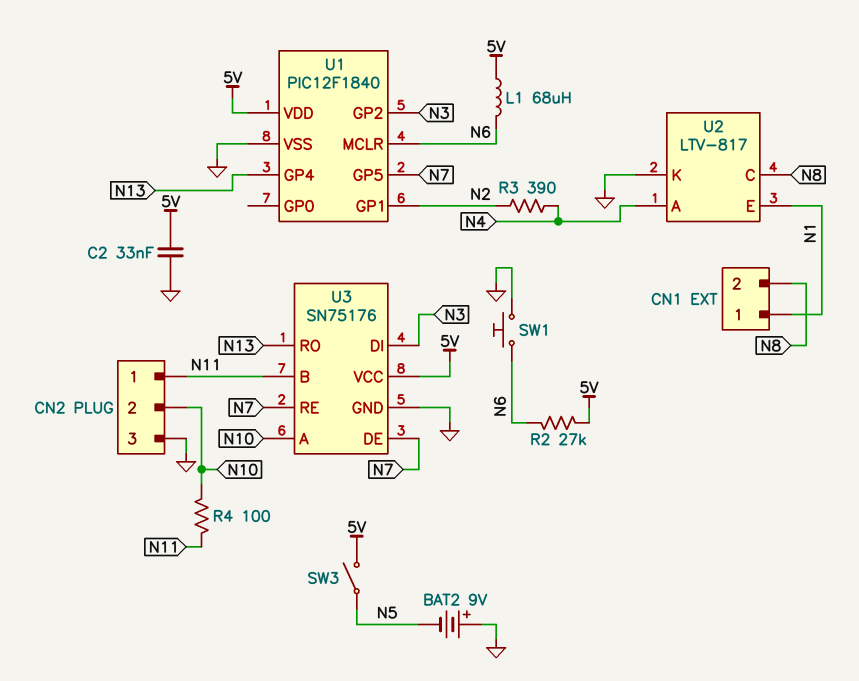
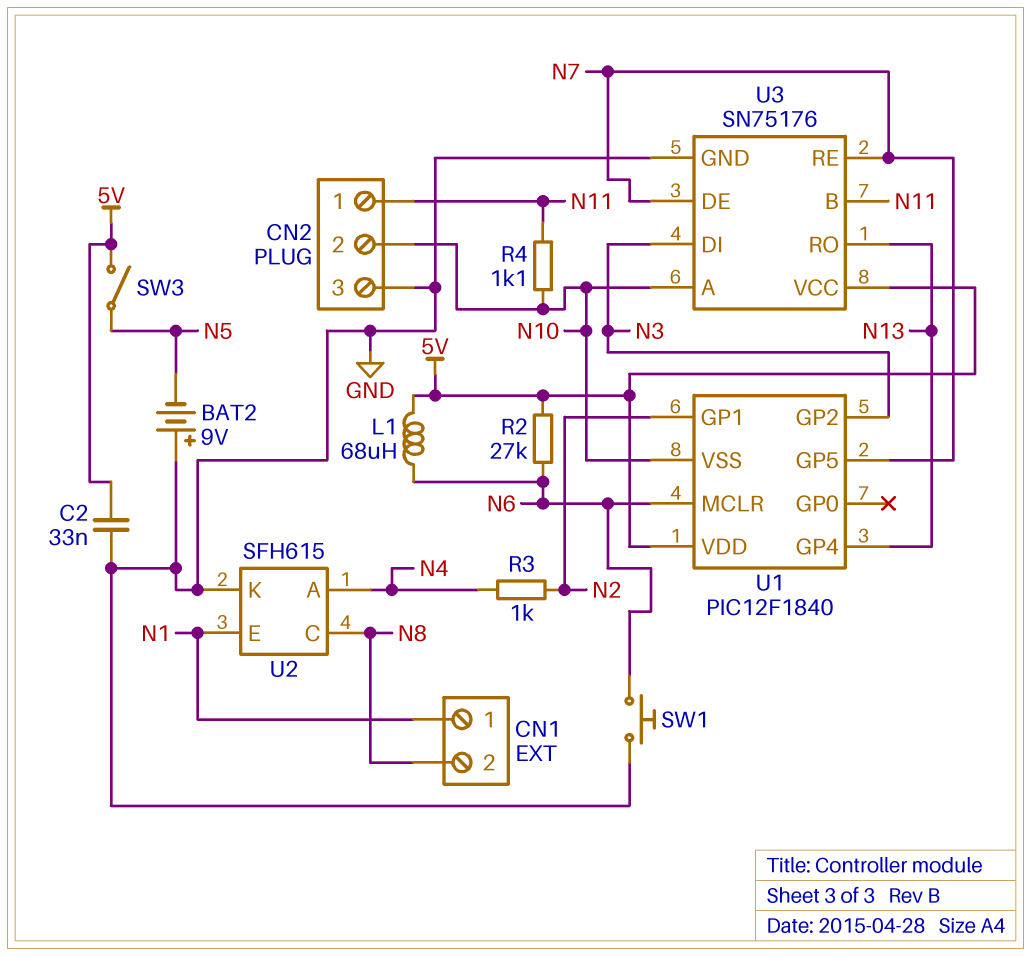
R3: 390 (N2, N4) -> 1k (N2, N4)
R4: 100 (N10, N11) -> 1.1k (N10, N11)
U1 pin VSS: GND -> N10
U2: LTV-817 -> SFH615

